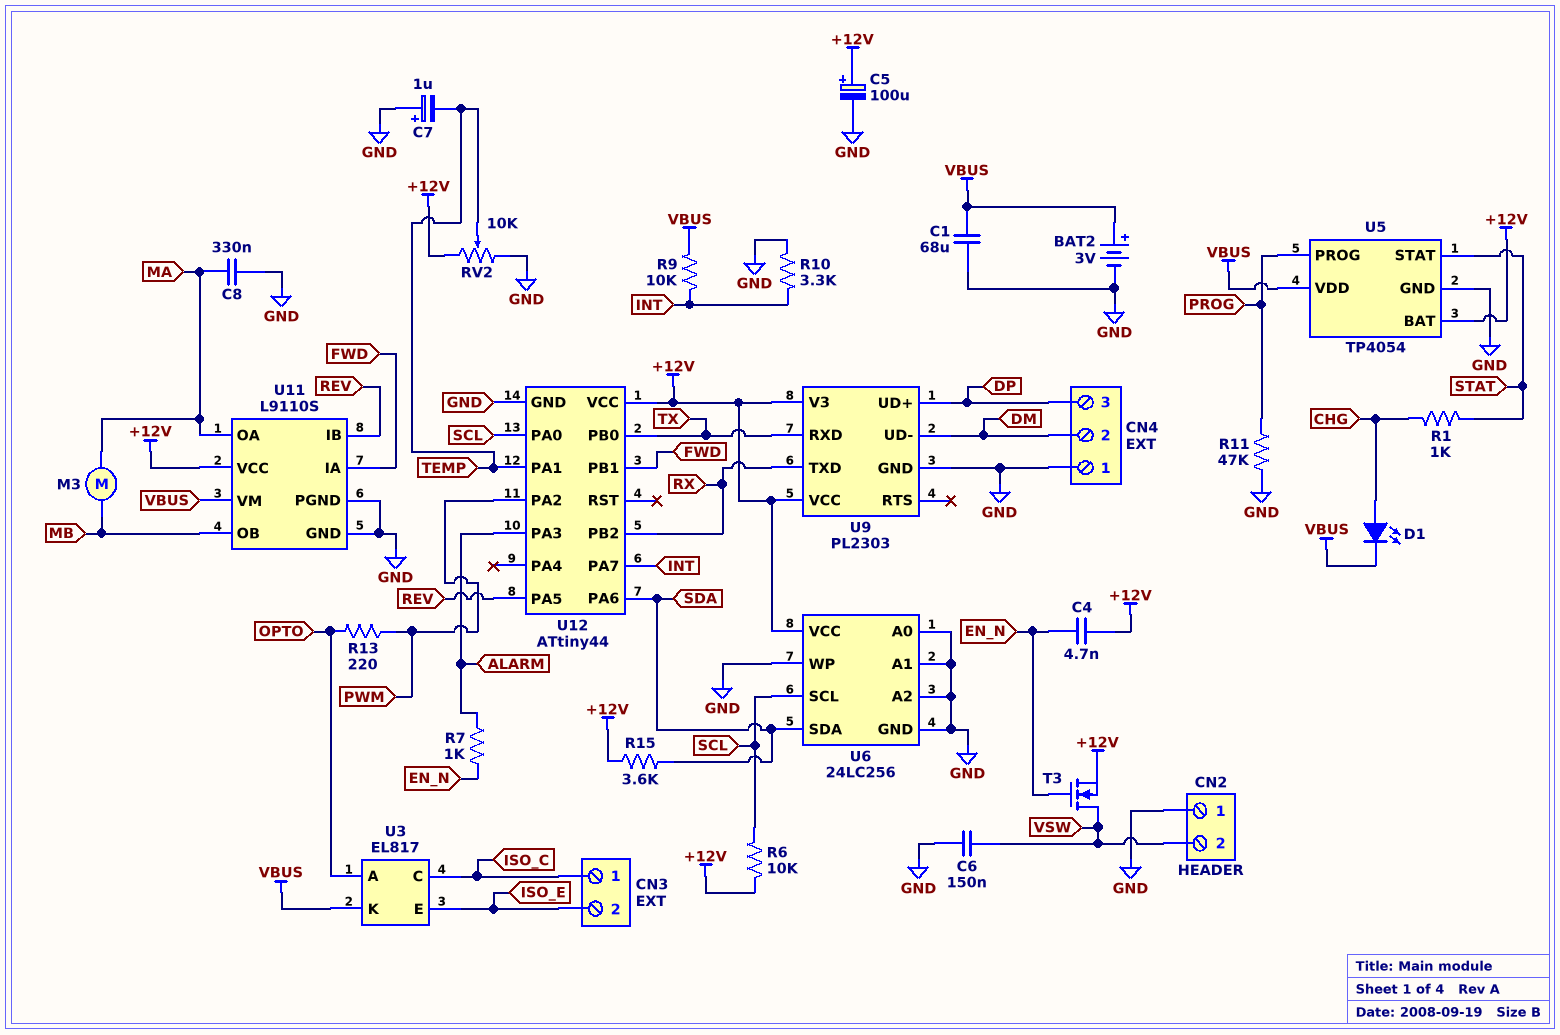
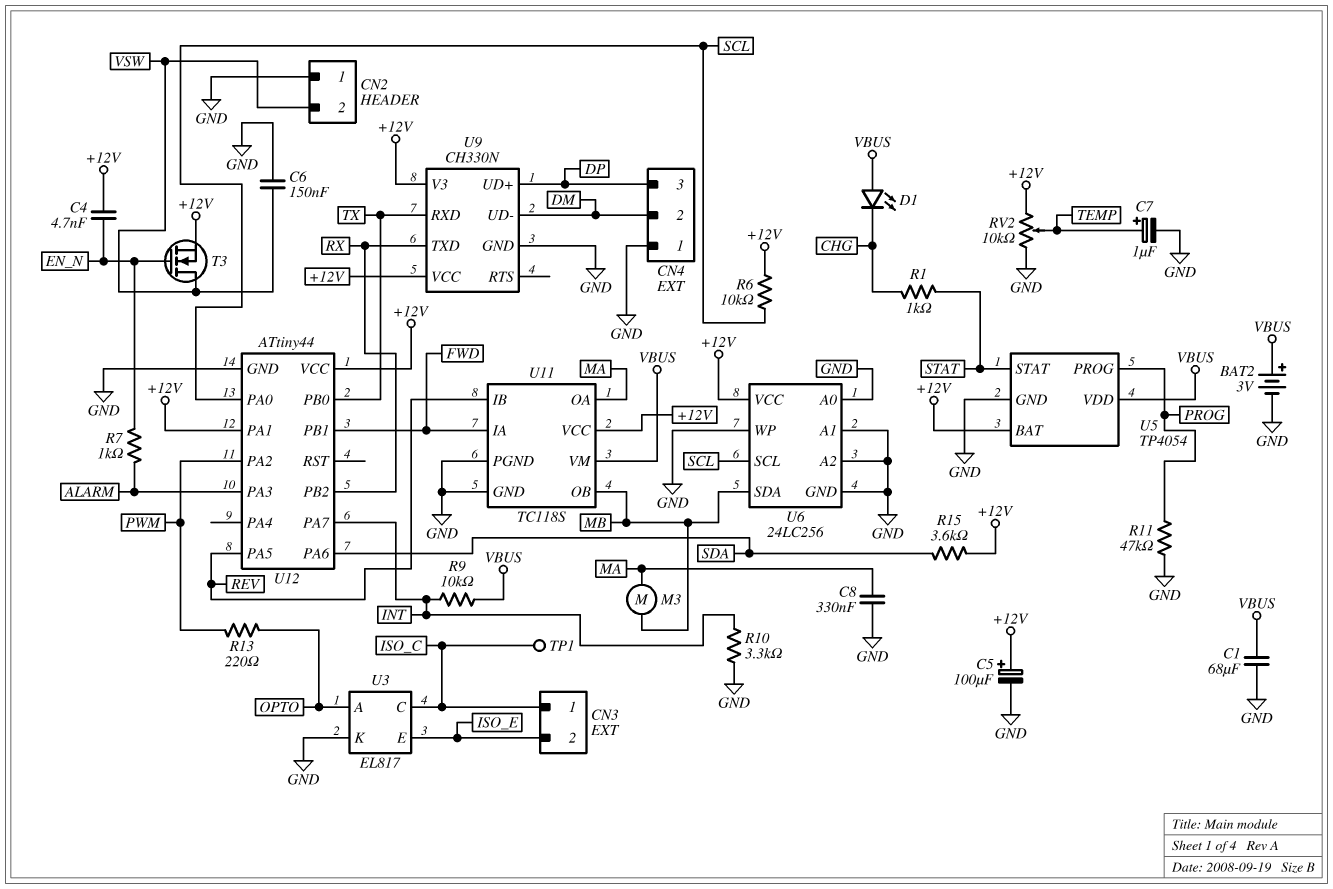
C7: 1uF (plus GND, minus TEMP) -> 1uF (plus TEMP, minus GND)
D1: LED (A CHG, K VBUS) -> LED (A VBUS, K CHG)
TP1: none -> test point (ISO_C)
U3 pin K: VBUS -> GND
U6 pin SDA: SDA -> MB
U9: PL2303 -> CH330N
U11: L9110S -> TC118S
U12 pin PA1: TEMP -> +12V

